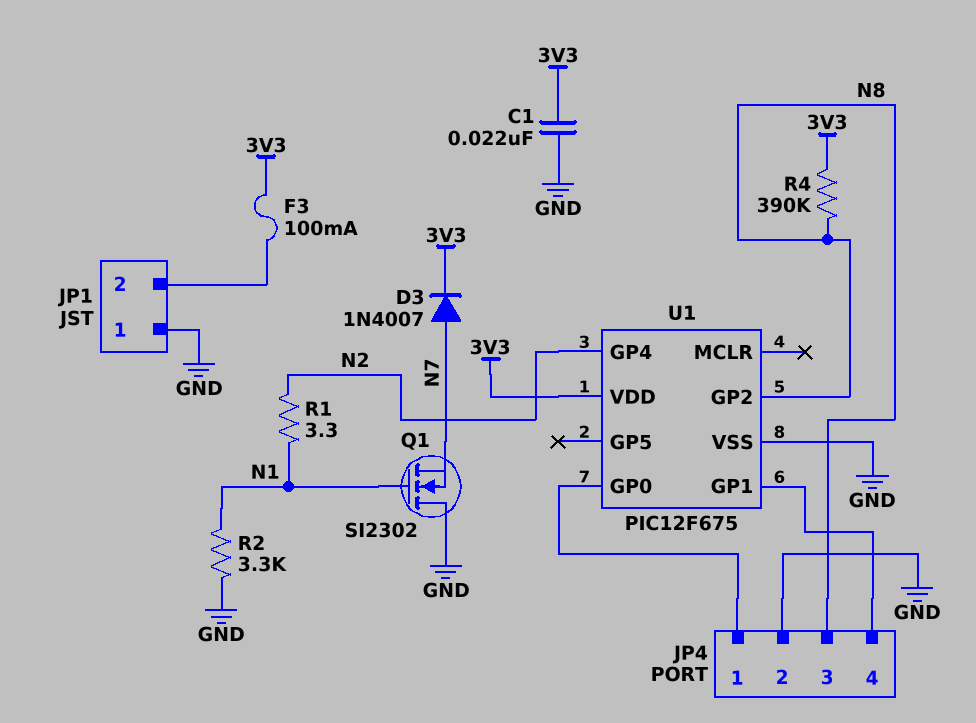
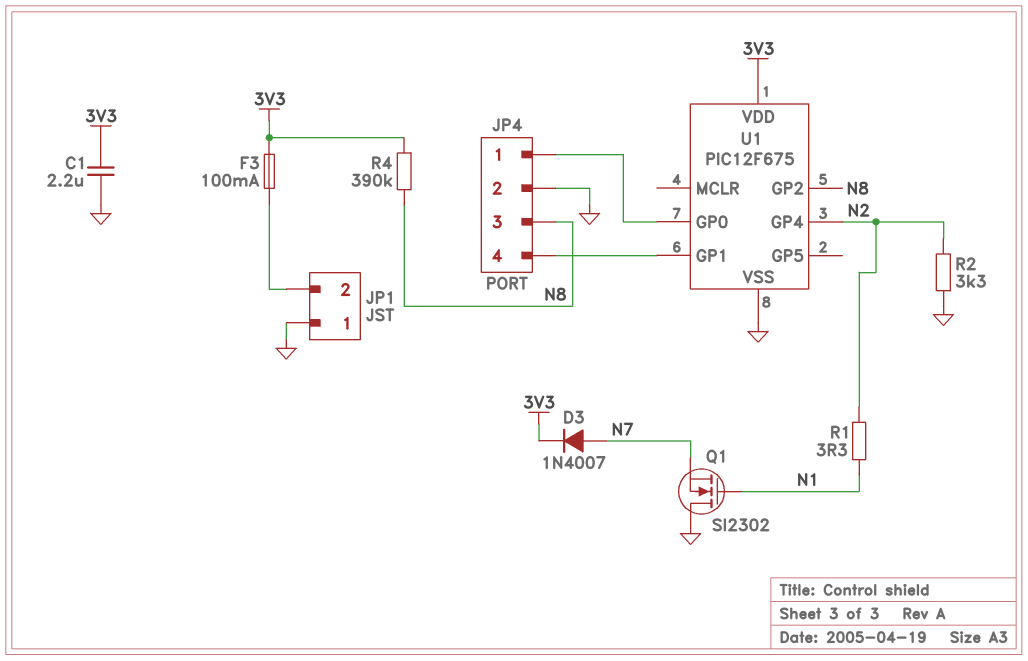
C1: 22nF (3V3, GND) -> 2.2uF (3V3, GND)
R2: 3.3k (GND, N1) -> 3.3k (GND, N2)

